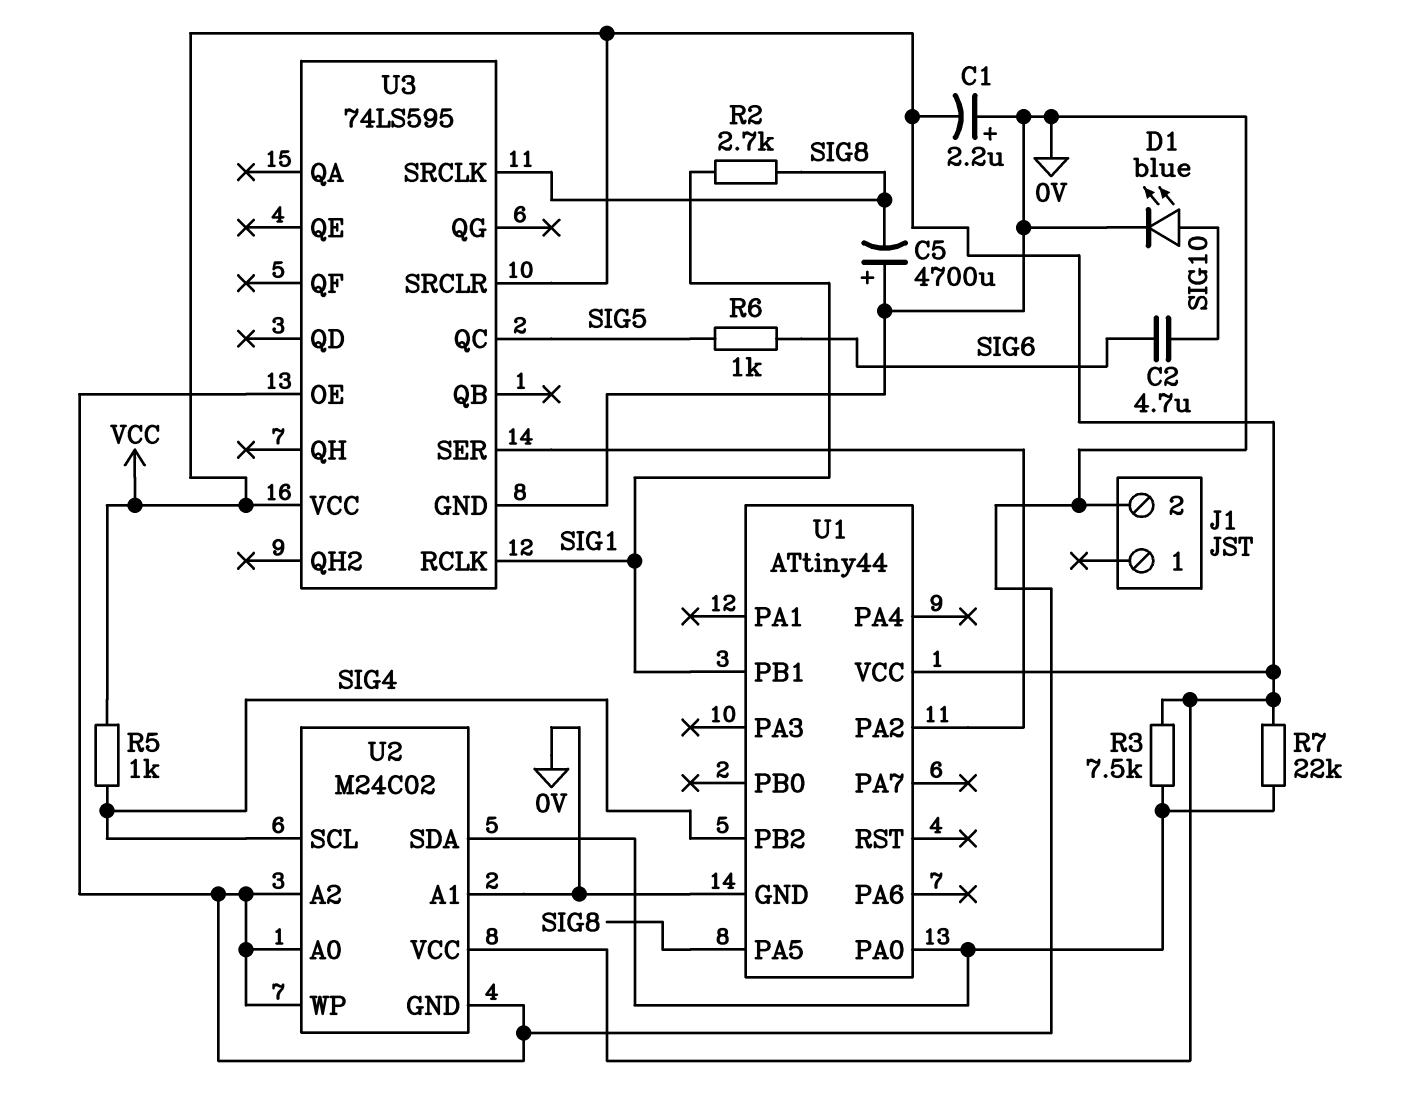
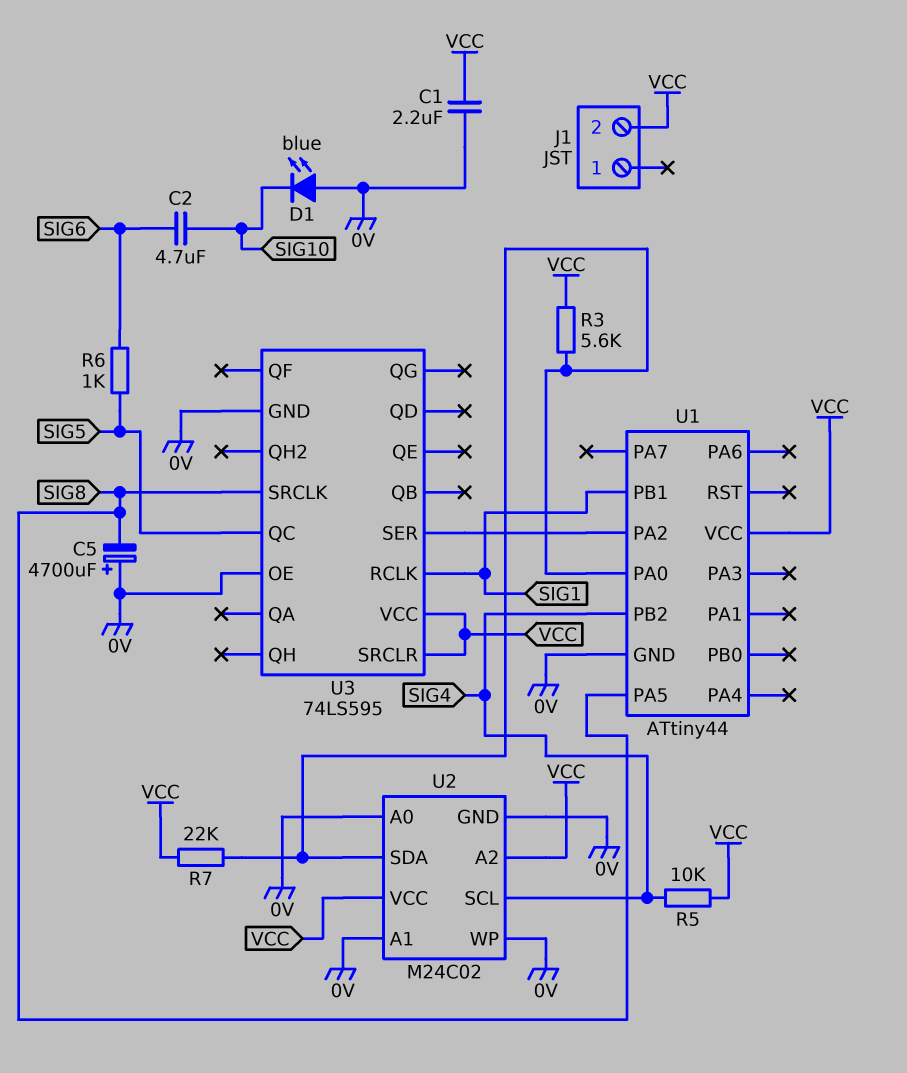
C1: 2.2uF (plus 0V, minus VCC) -> 2.2uF (0V, VCC)
D1: LED blue (A SIG10, K 0V) -> LED blue (A 0V, K SIG10)
J1 pin 2: 0V -> VCC
R2: 2.7k (SIG1, SIG8) -> none
R3: 7.5k (U1/PA0, VCC) -> 5.6k (U1/PA0, VCC)
R5: 1k (SIG4, VCC) -> 10k (SIG4, VCC)
U2 pin A2: 0V -> VCC

